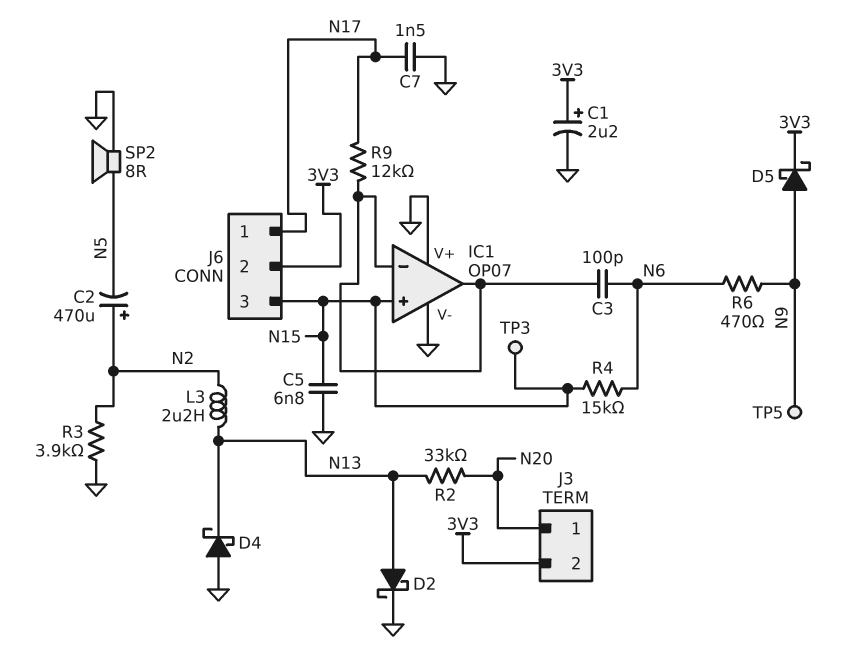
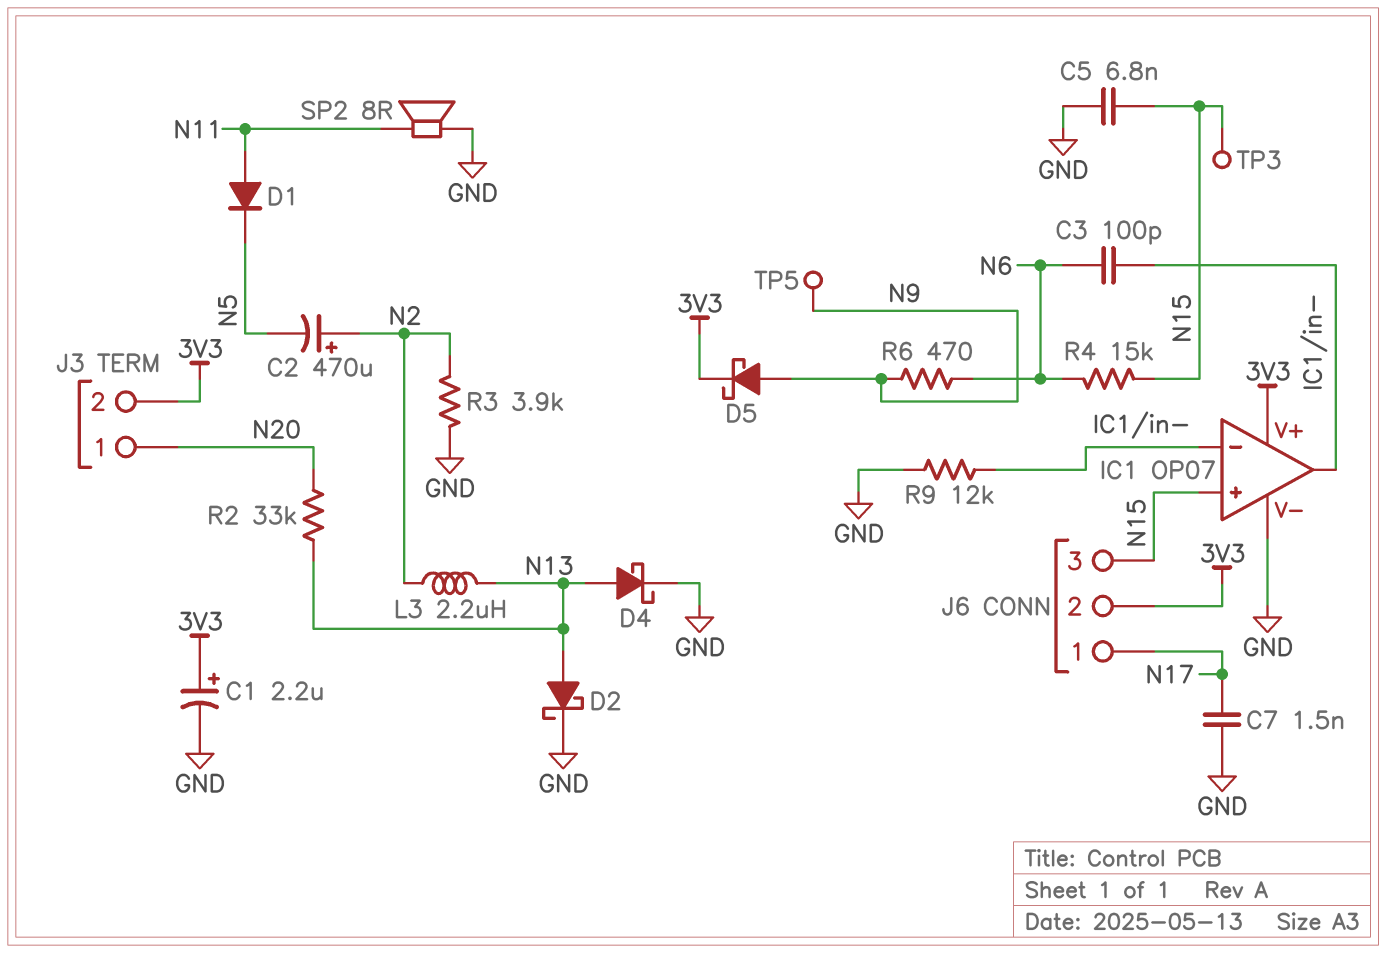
D1: none -> diode (A N11, K N5)
D4: schottky (A GND, K N13) -> schottky (A N13, K GND)
IC1 pin V+: GND -> 3V3
R9: 12k (IC1/in-, N17) -> 12k (GND, IC1/in-)
SP2: speaker 8R (GND, N5) -> speaker 8R (GND, N11)

